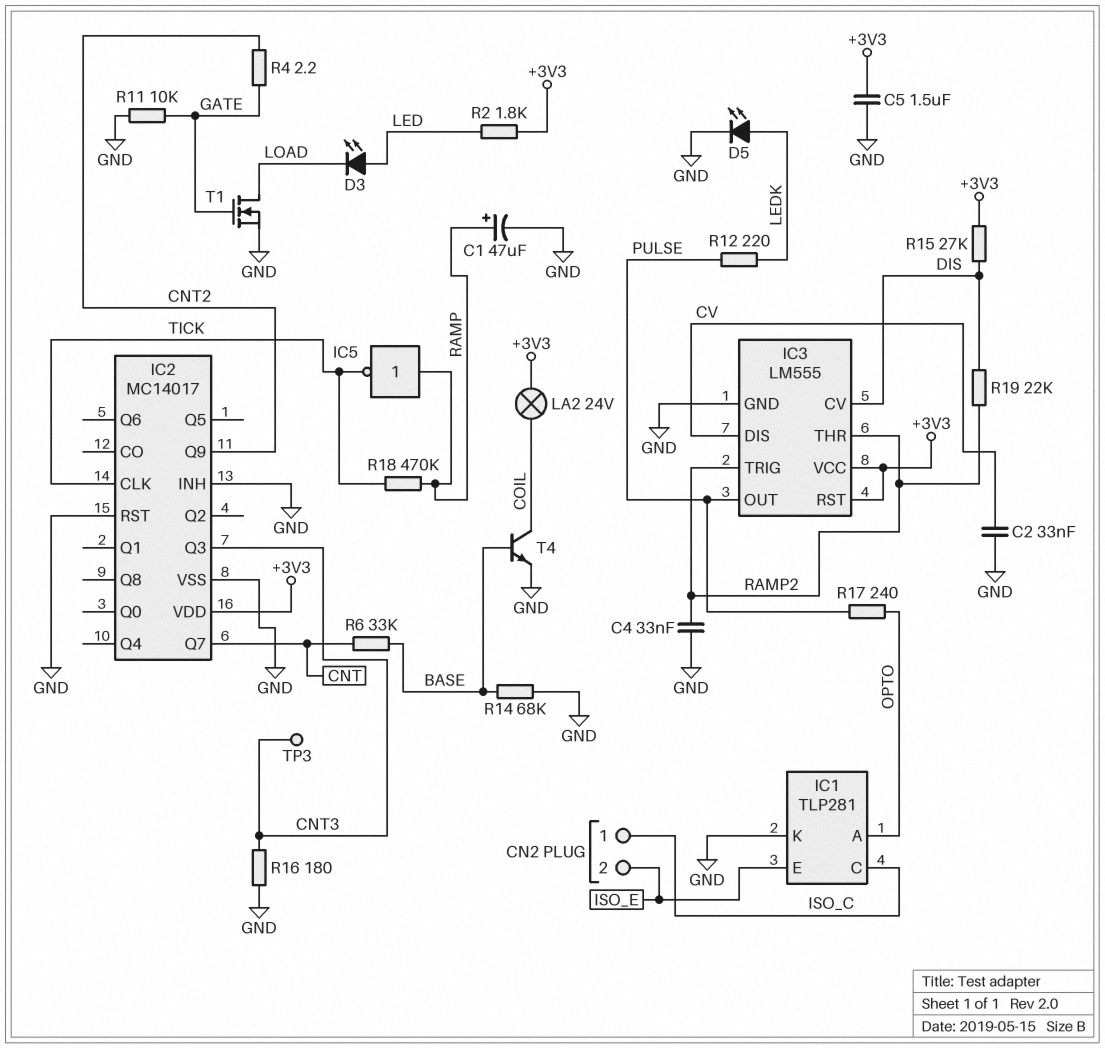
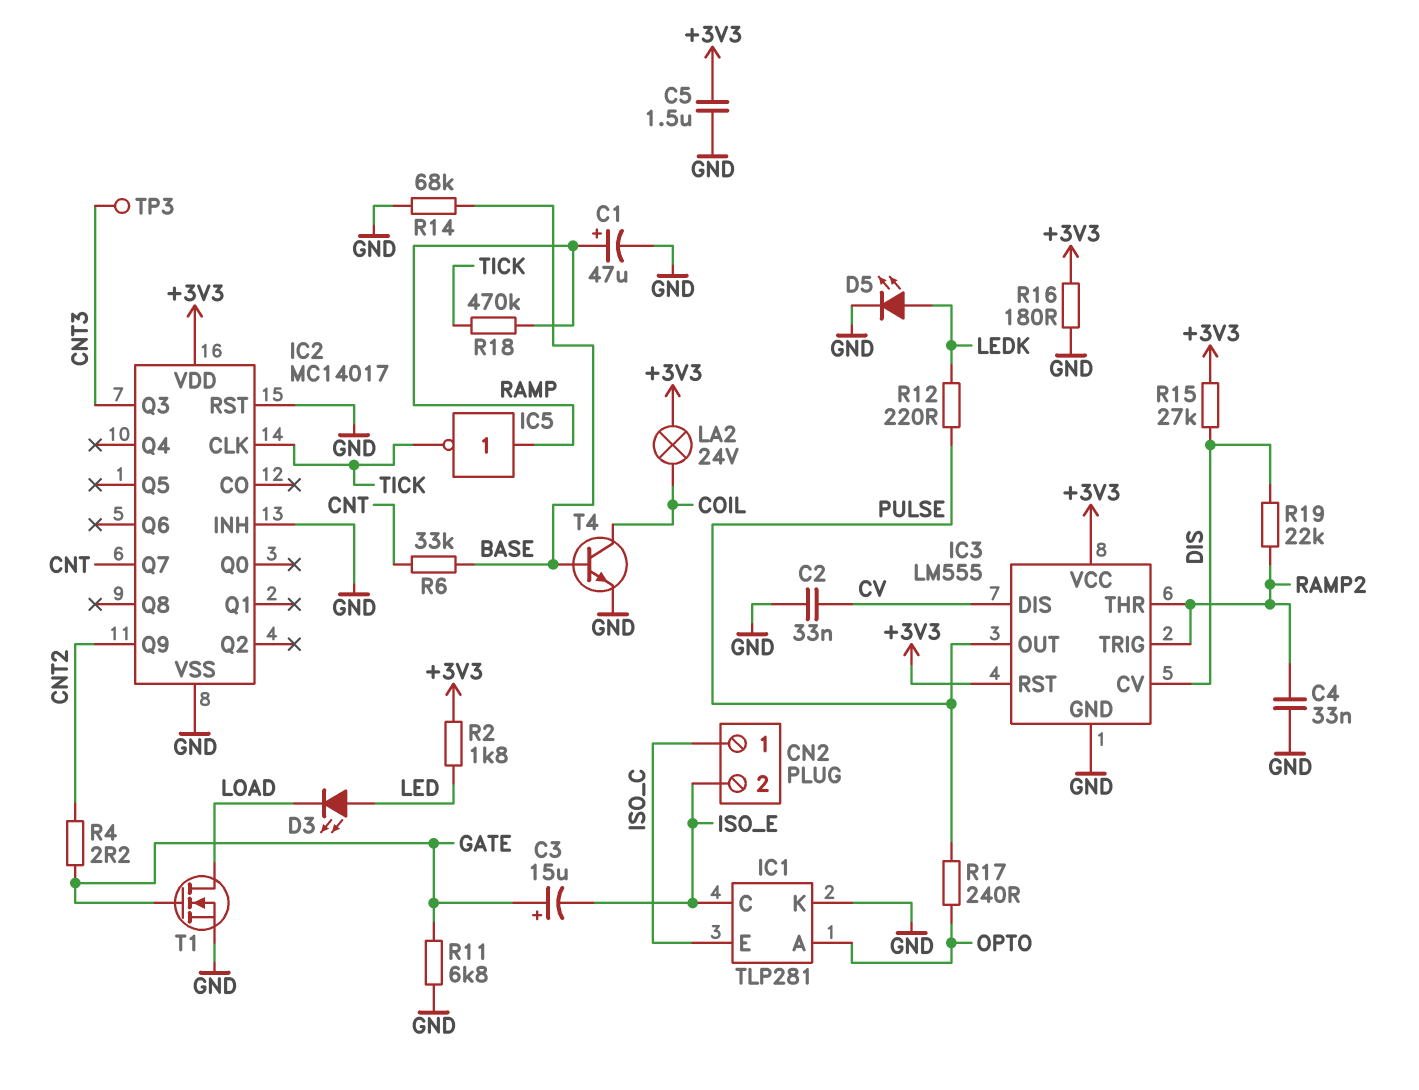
C3: none -> 15uF (plus GATE, minus ISO_E)
IC1 pin C: ISO_C -> ISO_E
IC1 pin E: ISO_E -> ISO_C
R11: 10k (GATE, GND) -> 6.8k (GATE, GND)
R16: 180 (CNT3, GND) -> 180 (+3V3, GND)

